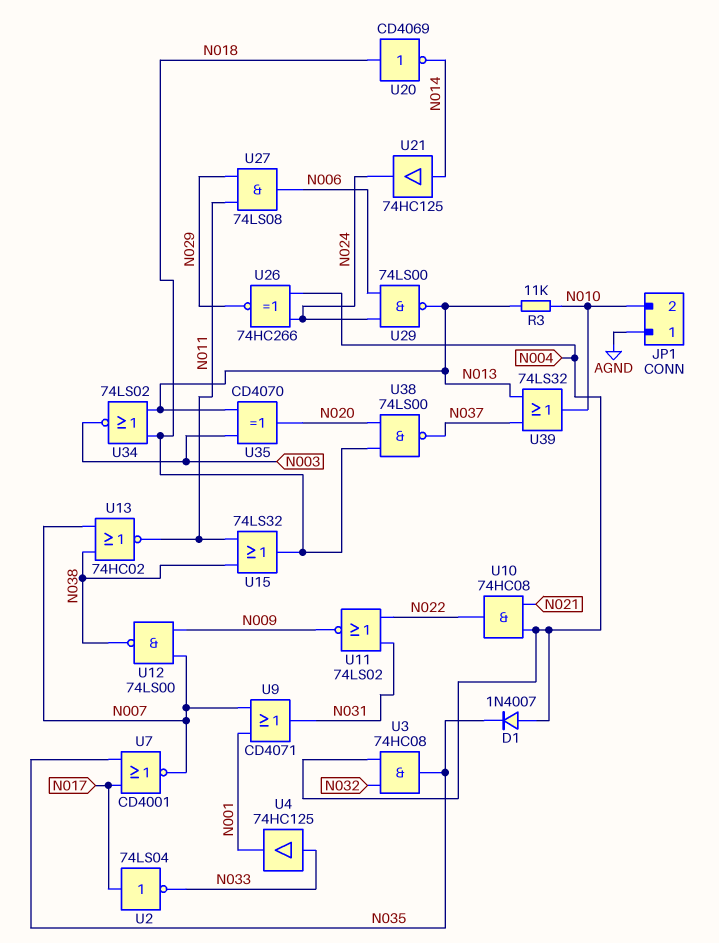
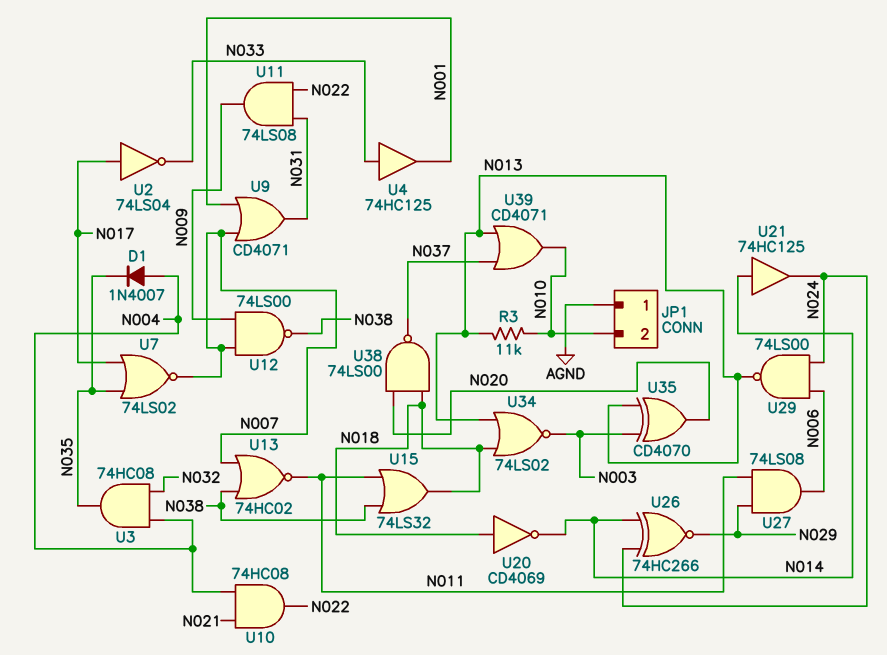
U7: NOR CD4001 (in N017, in N035, out N007) -> NOR 74LS02 (in N017, in N035, out N007)
U11: NOR 74LS02 (in N022, in N031, out N009) -> AND 74LS08 (in N022, in N031, out N009)
U26: XNOR 74HC266 (in N004, in N024, out N029) -> XNOR 74HC266 (in N014, in N024, out N029)
U39: OR 74LS32 (in N013, in N037, out N010) -> OR CD4071 (in N013, in N037, out N010)

